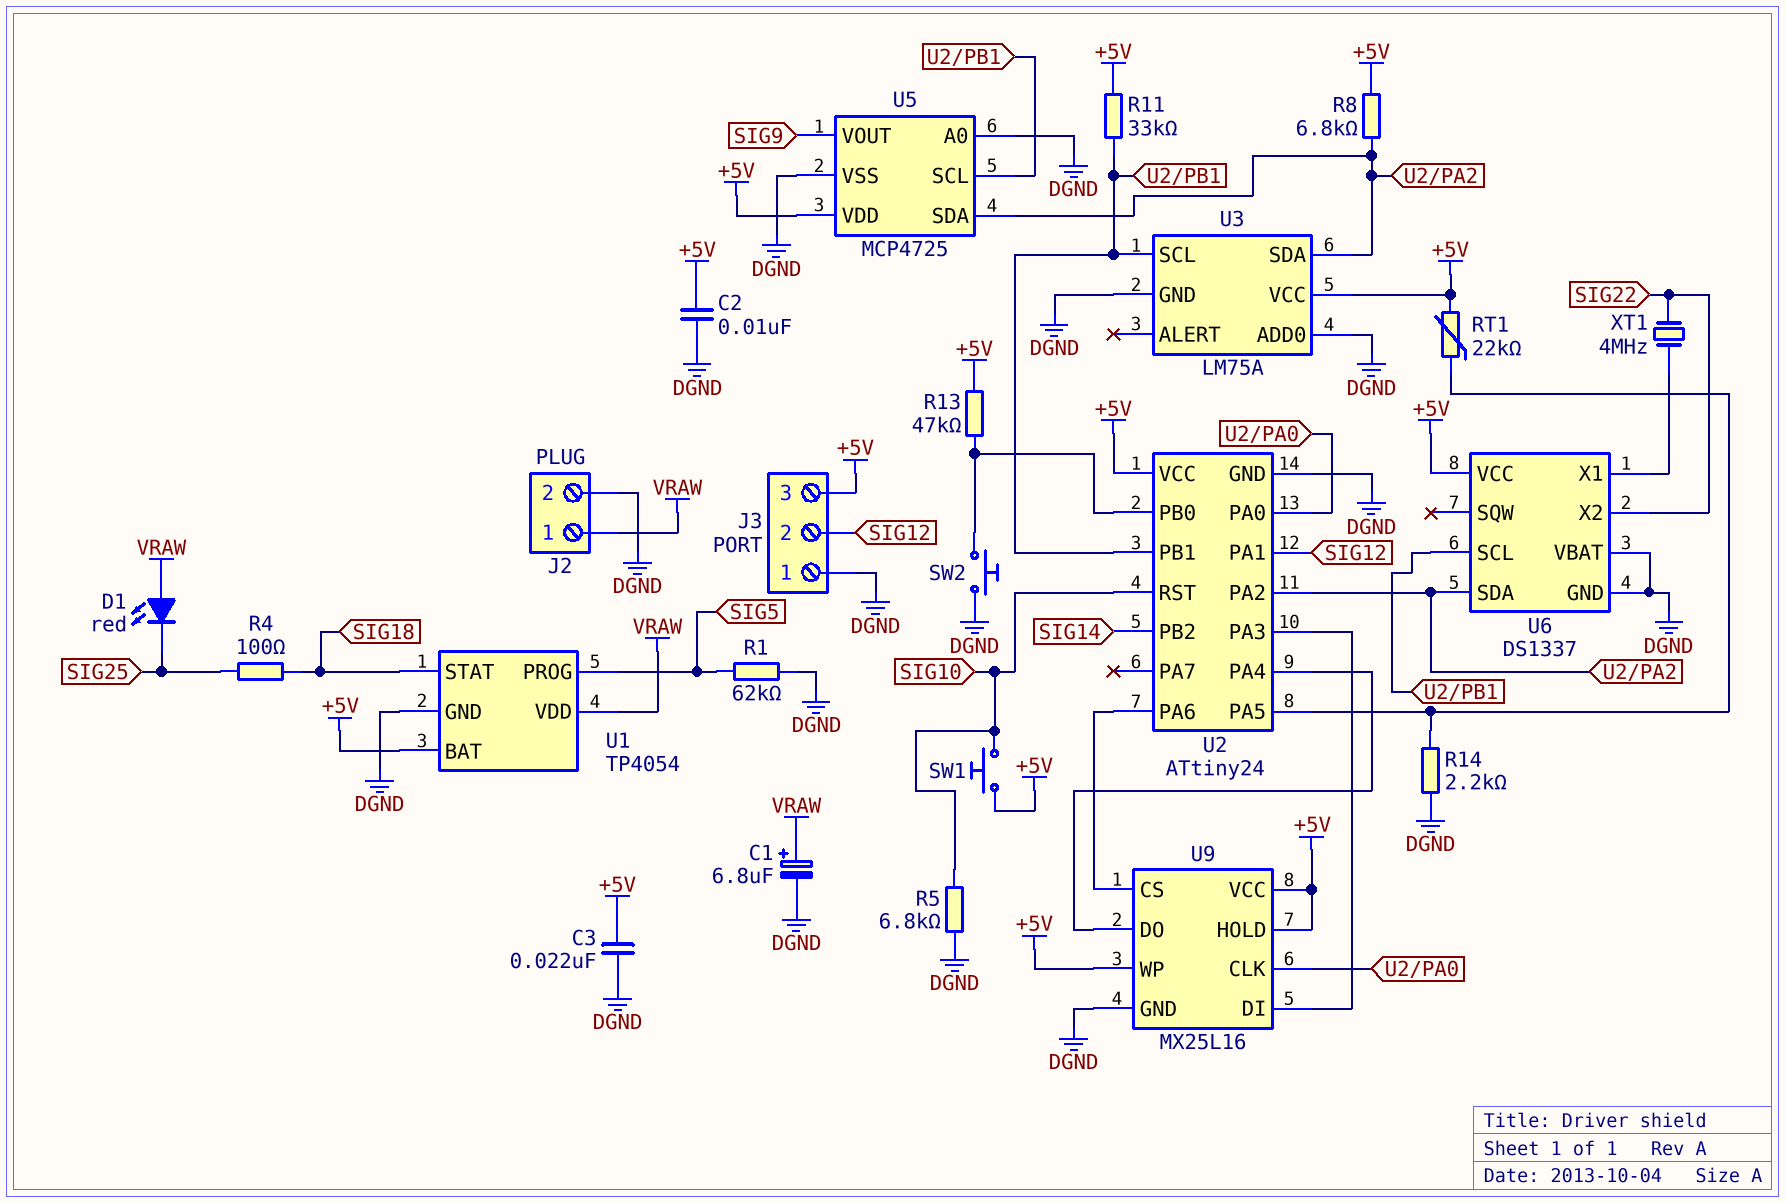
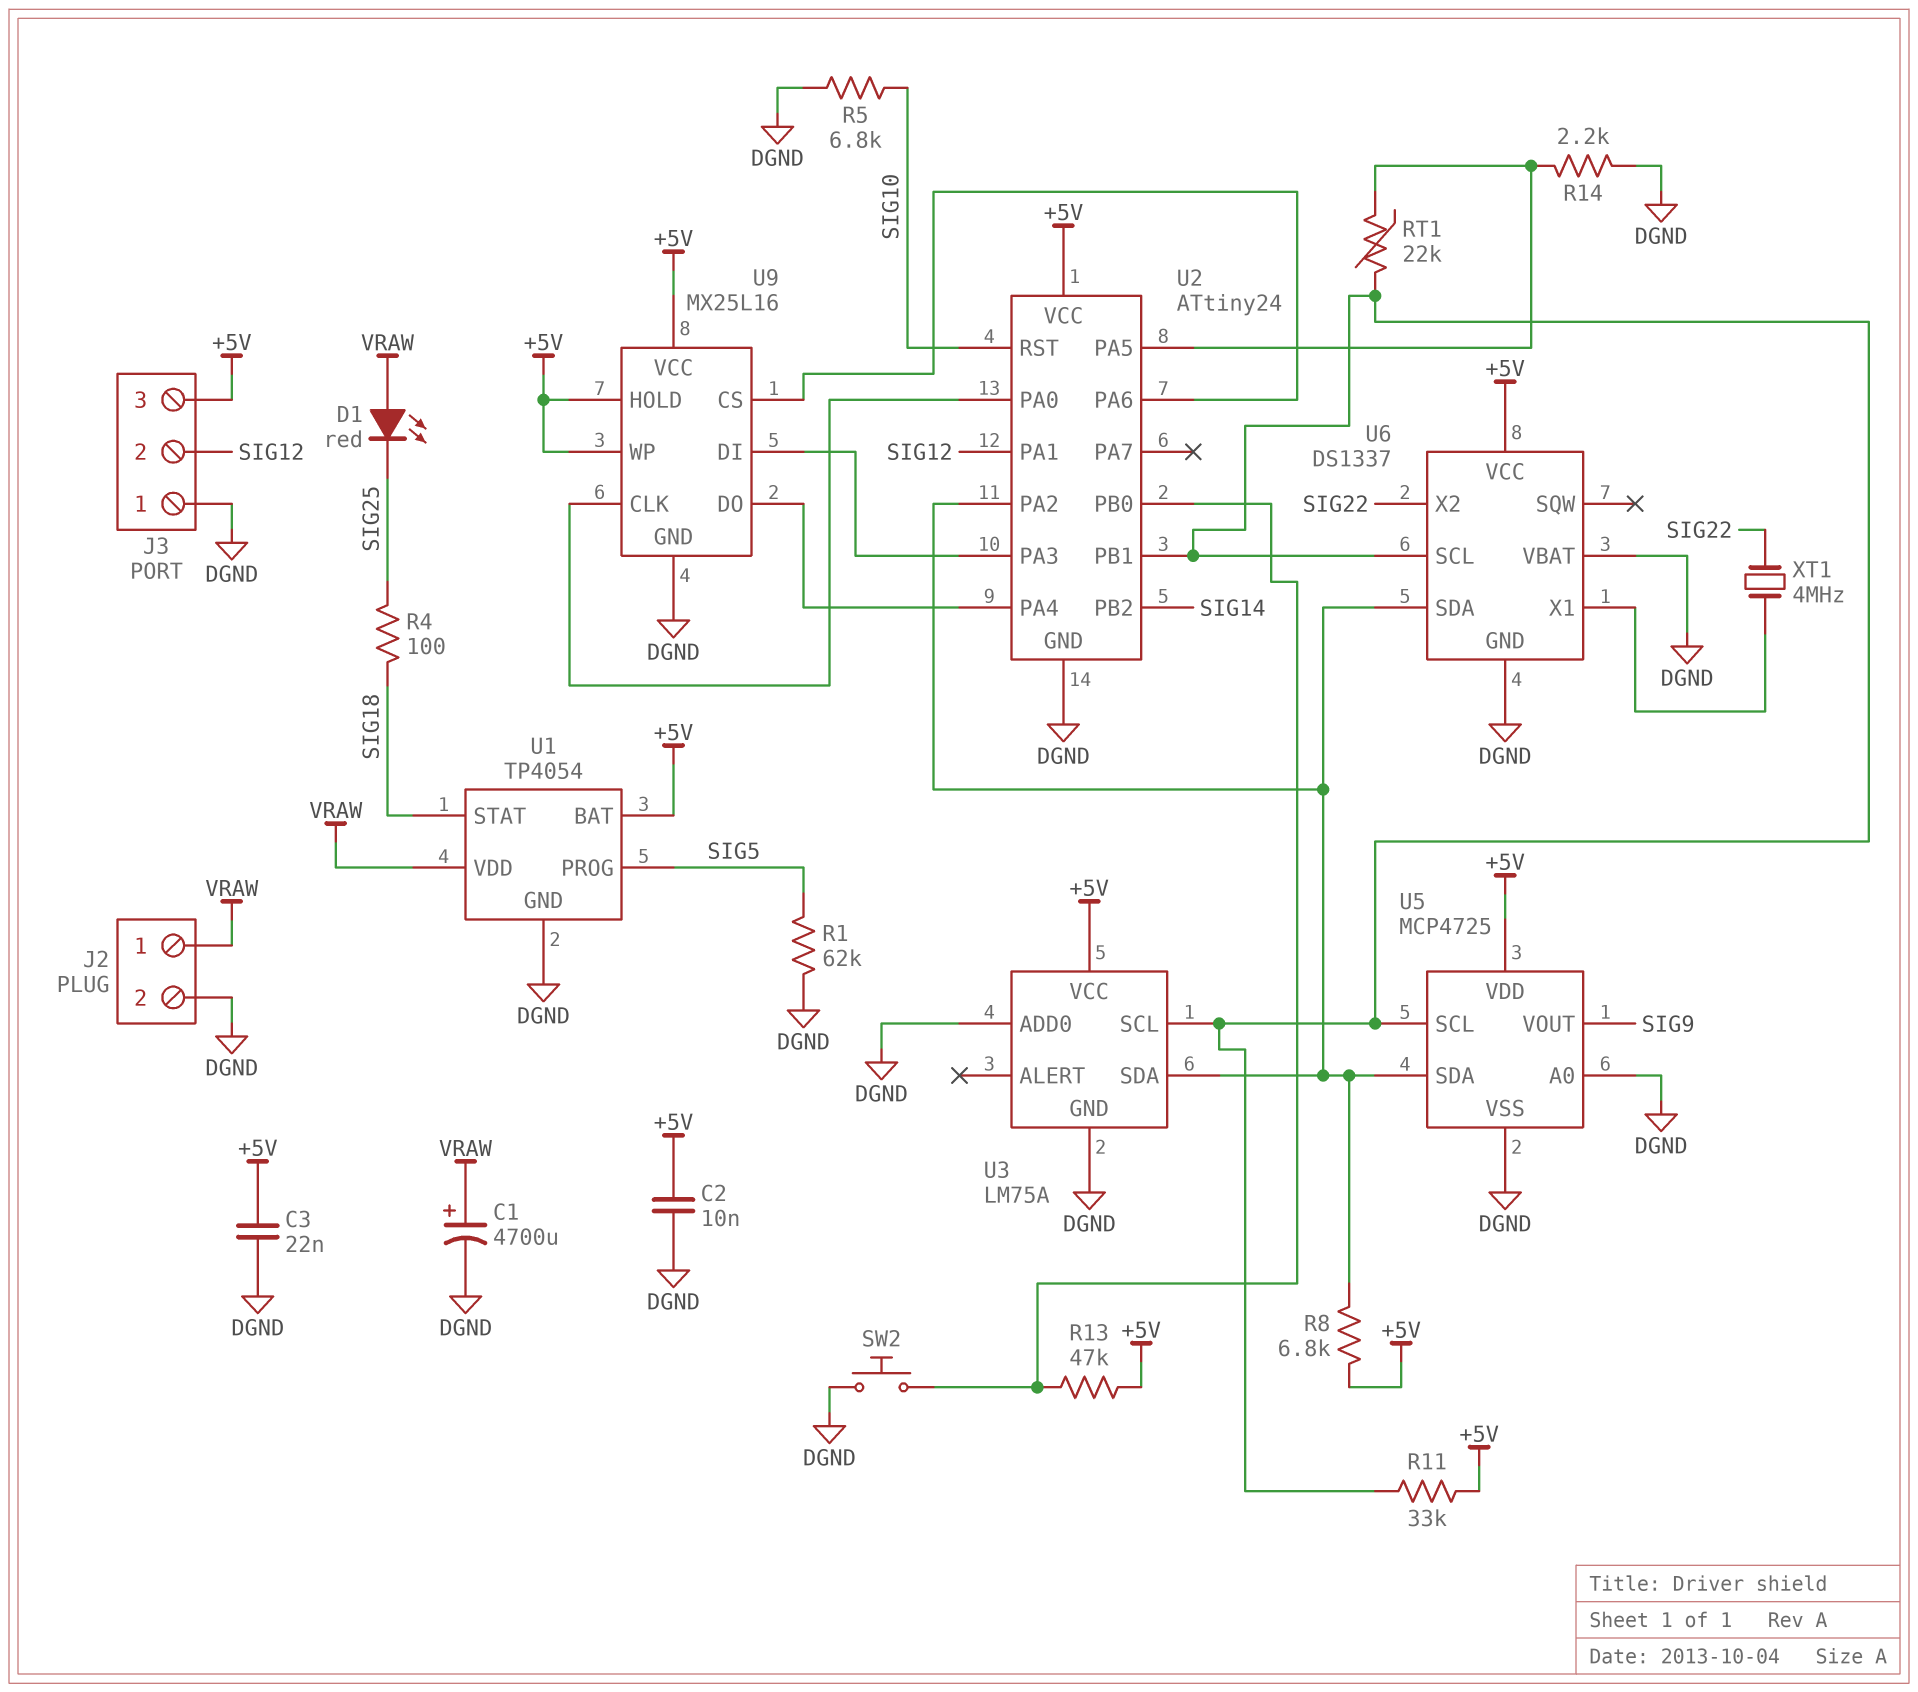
C1: 6.8uF (plus VRAW, minus DGND) -> 4700uF (plus VRAW, minus DGND)
RT1: 22k (+5V, U2/PA5) -> 22k (U2/PA5, U2/PB1)
SW1: button (+5V, SIG10) -> none

